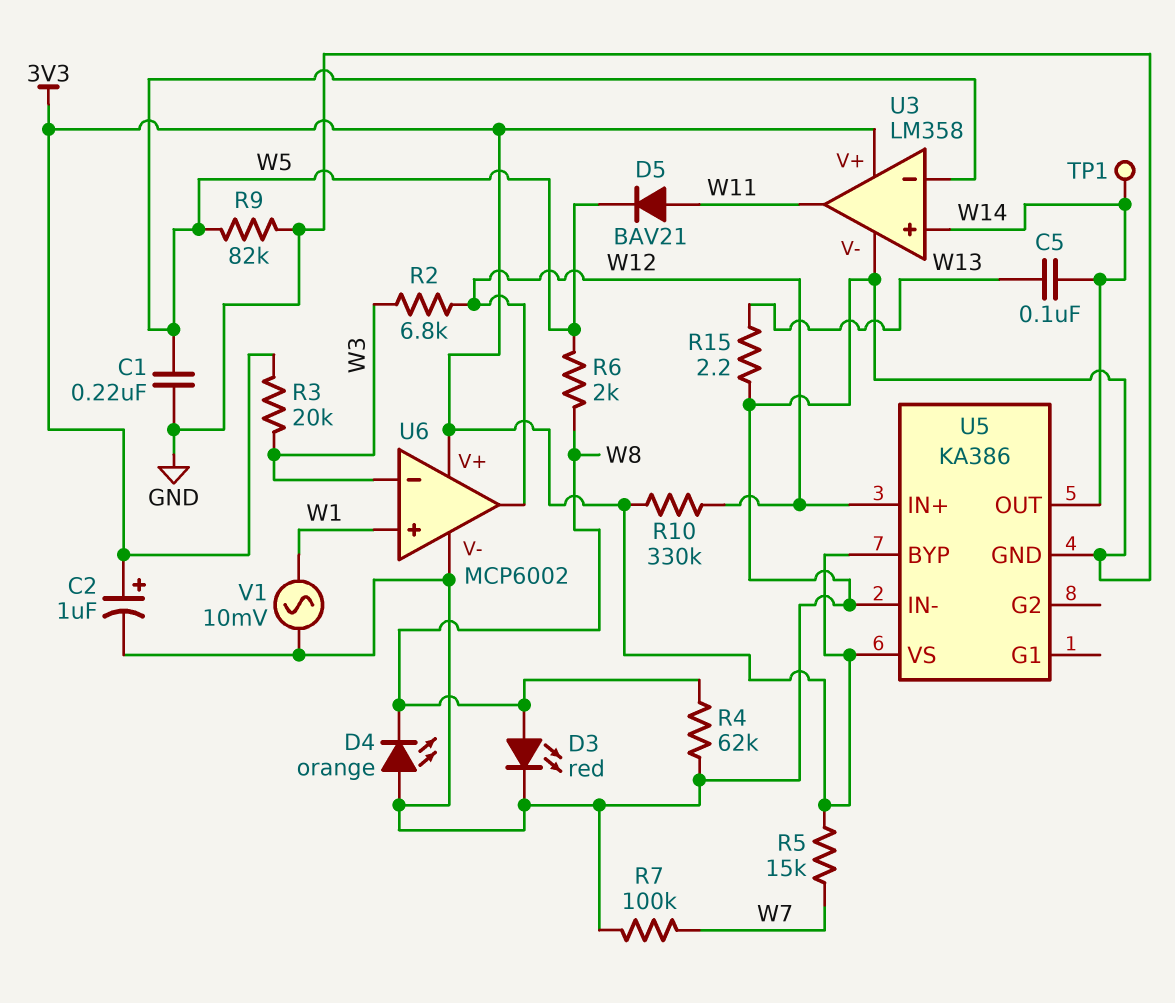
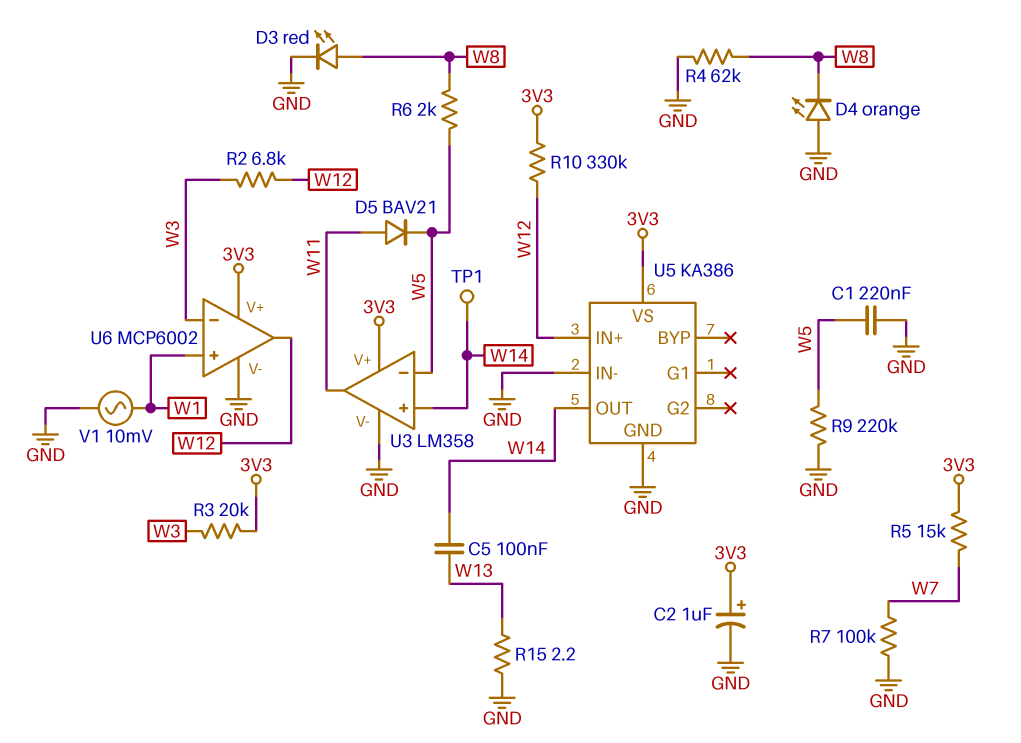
R9: 82k (GND, W5) -> 220k (GND, W5)
U5 pin BYP: 3V3 -> none

